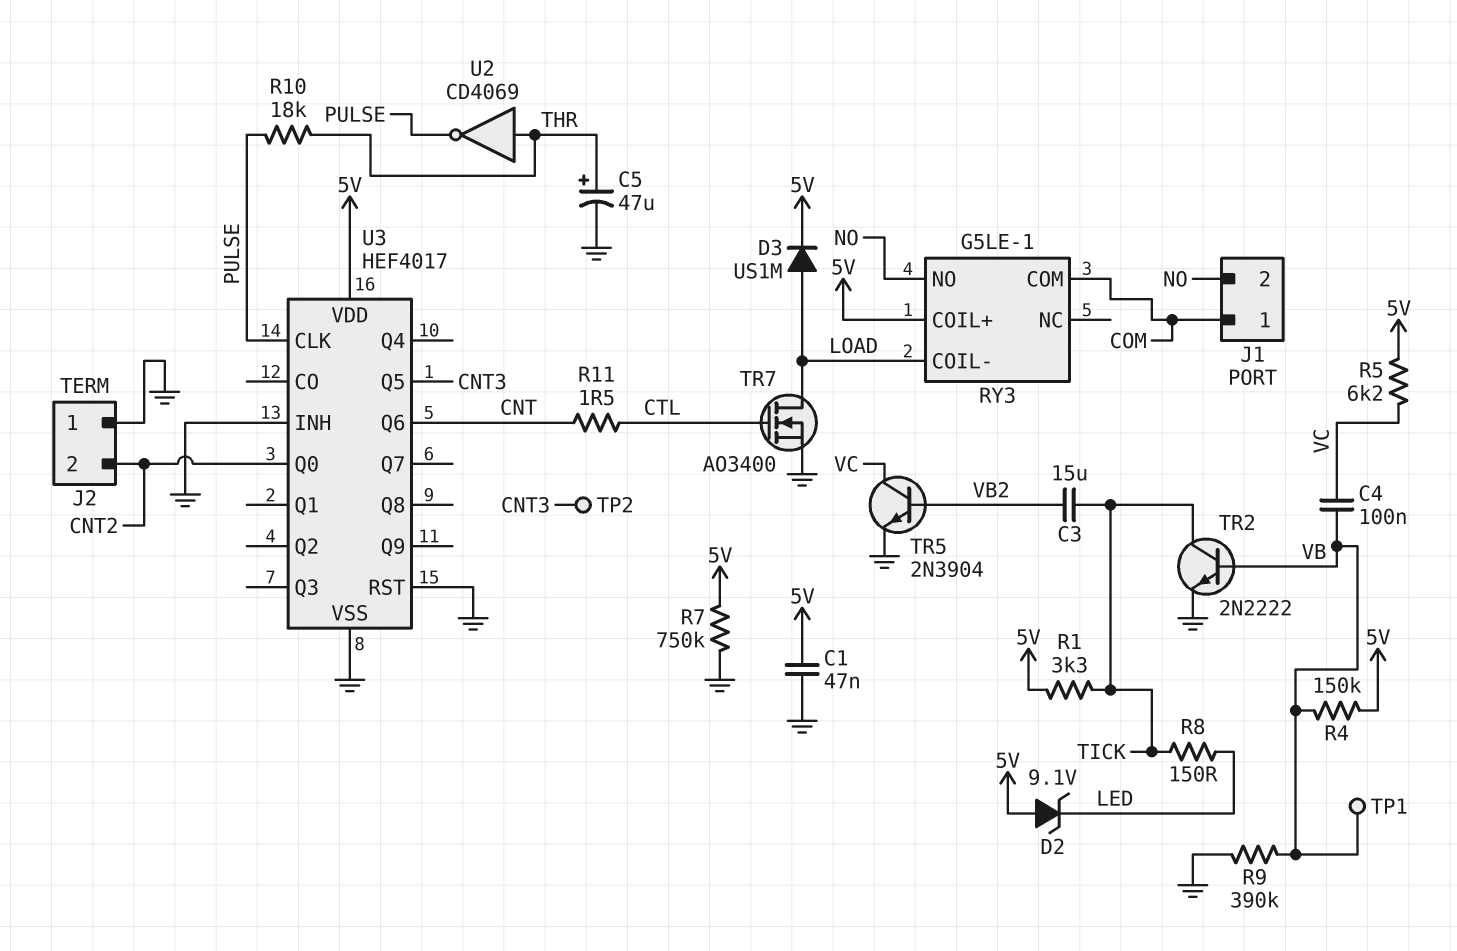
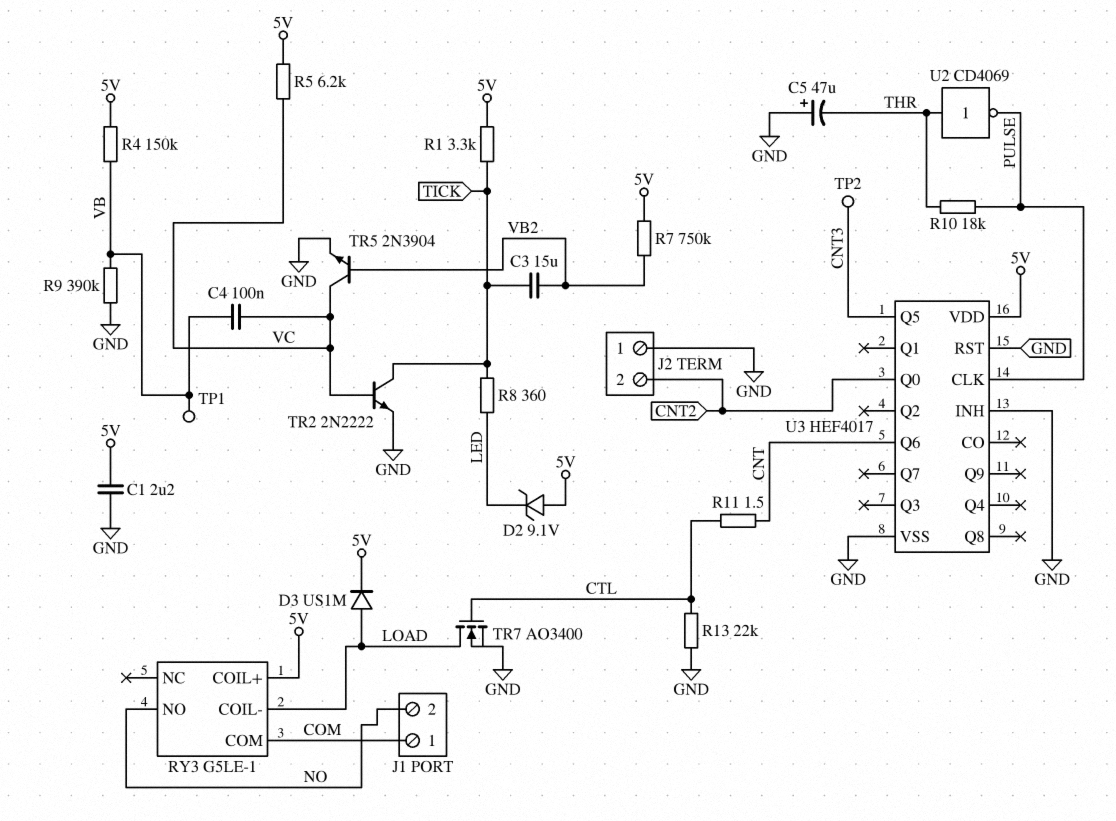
C1: 47nF (5V, GND) -> 2.2uF (5V, GND)
C5: 47uF (plus THR, minus GND) -> 47uF (plus GND, minus THR)
R7: 750k (5V, GND) -> 750k (5V, VB2)
R8: 150 (LED, TICK) -> 360 (LED, TICK)
R13: none -> 22k (CTL, GND)
TR2: NPN 2N2222 (B VB, C TICK, E GND) -> NPN 2N2222 (B VC, C TICK, E GND)

